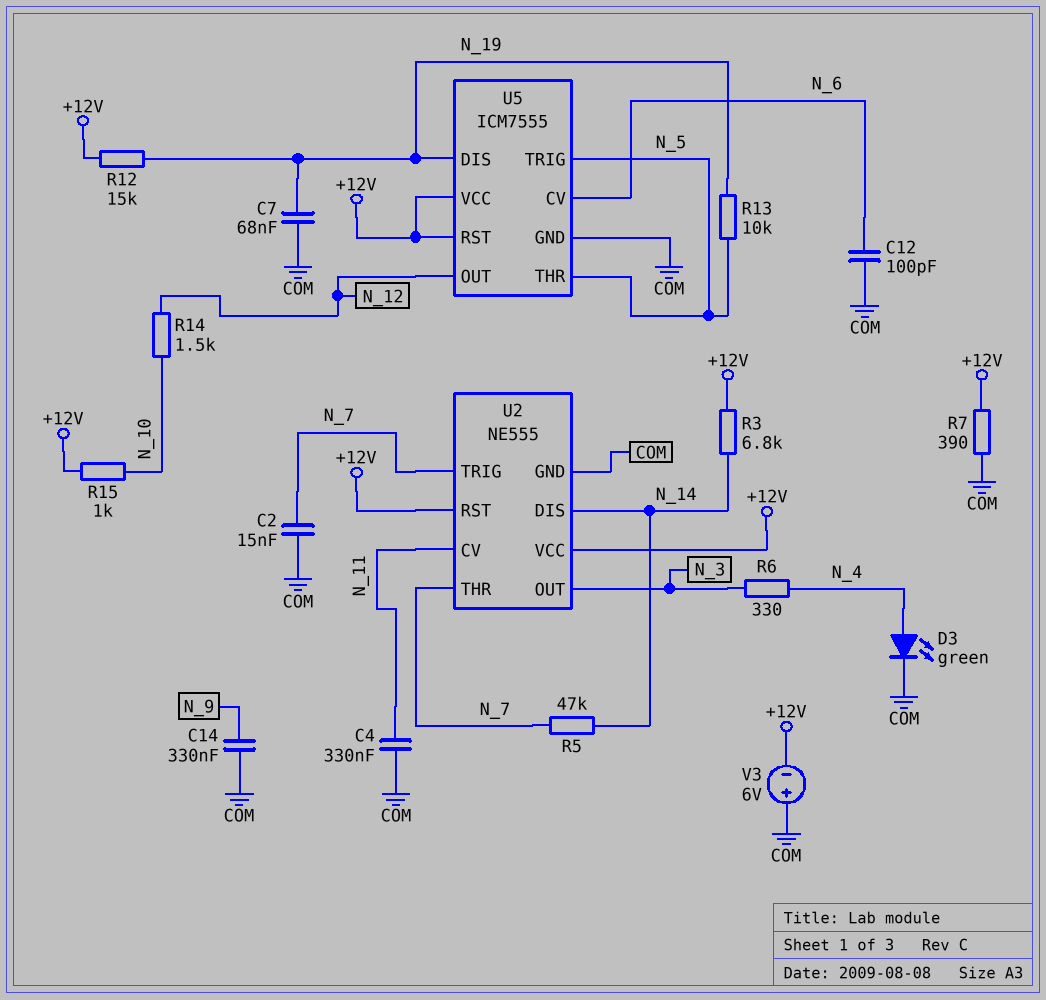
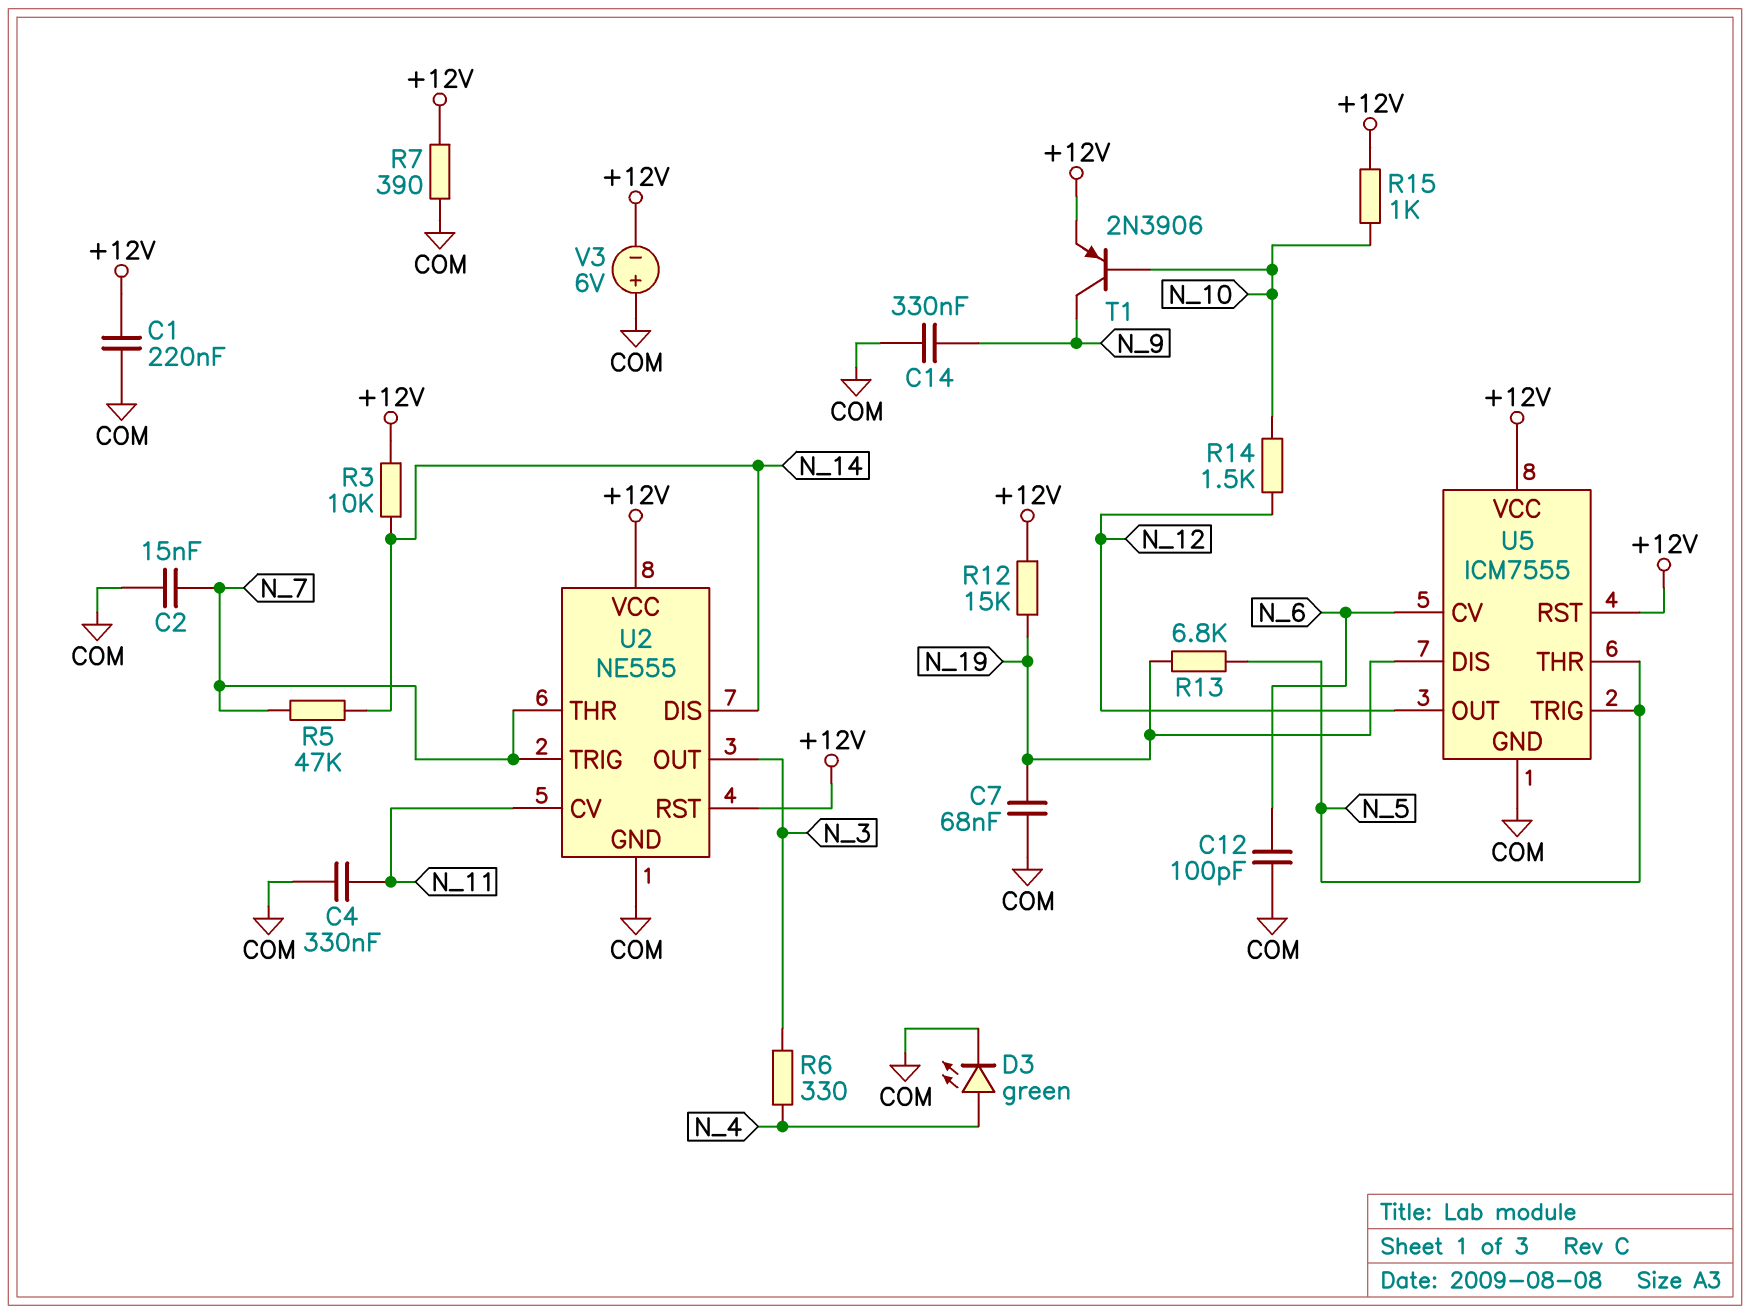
C1: none -> 220nF (+12V, COM)
R3: 6.8k (+12V, N_14) -> 10k (+12V, N_14)
R13: 10k (N_5, N_19) -> 6.8k (N_5, N_19)
T1: none -> PNP 2N3906 (B N_10, C N_9, E +12V)

